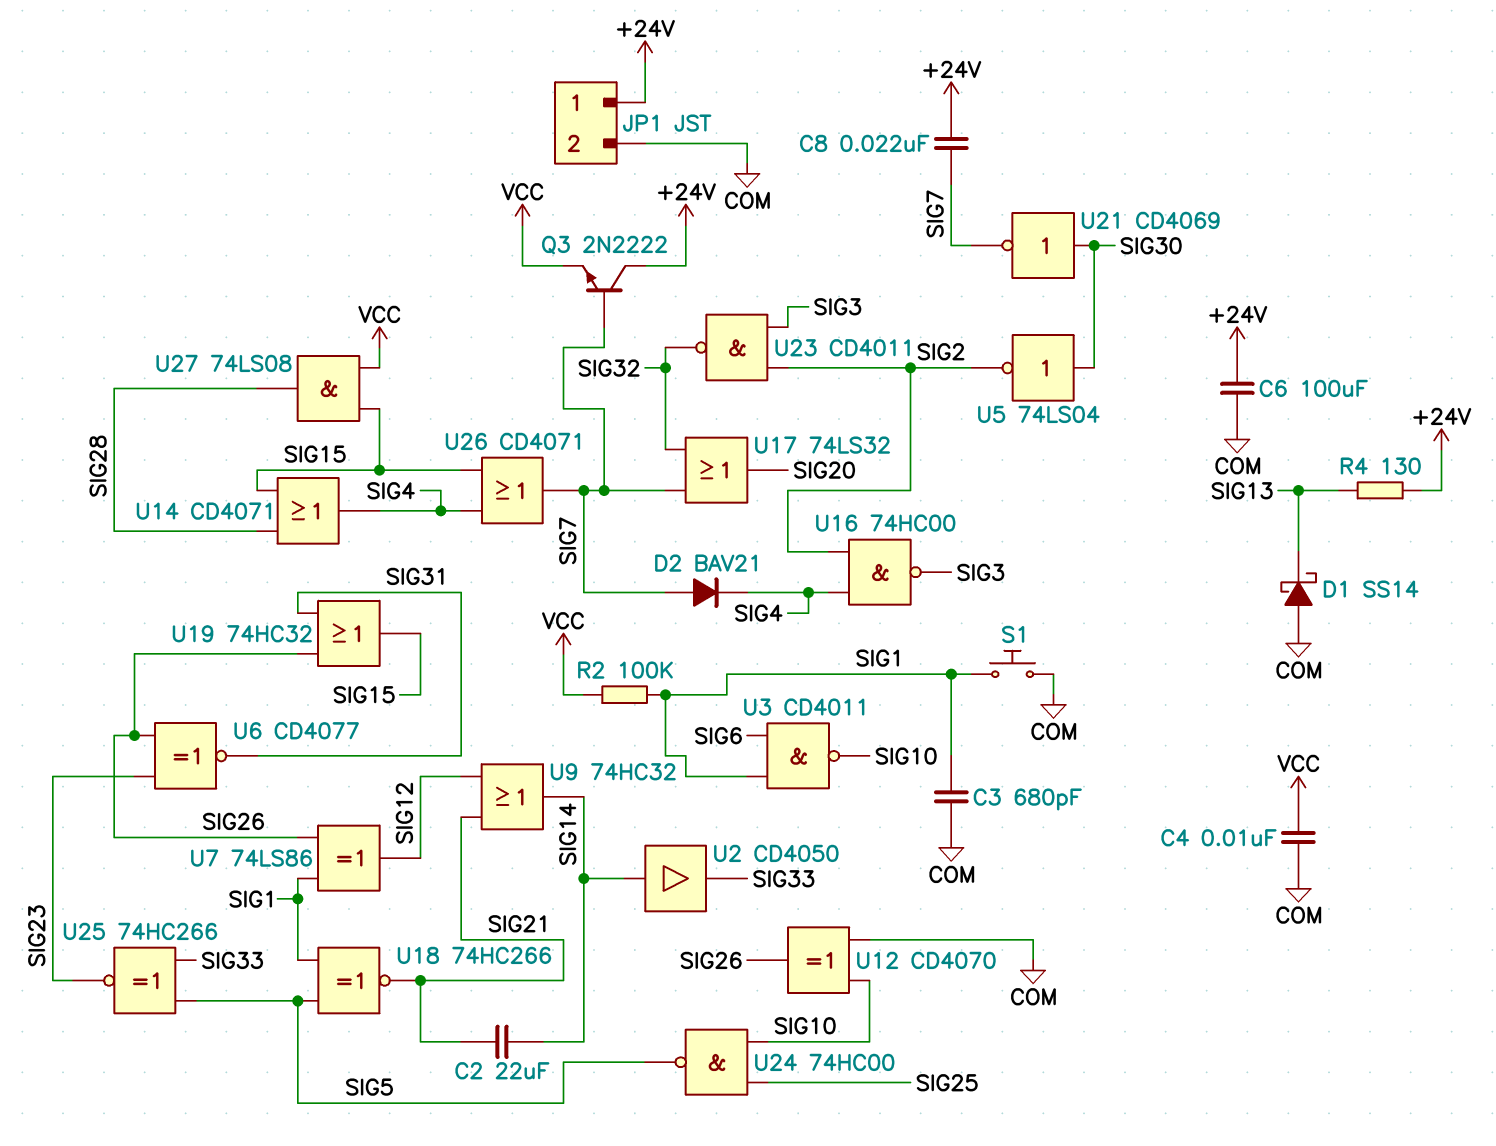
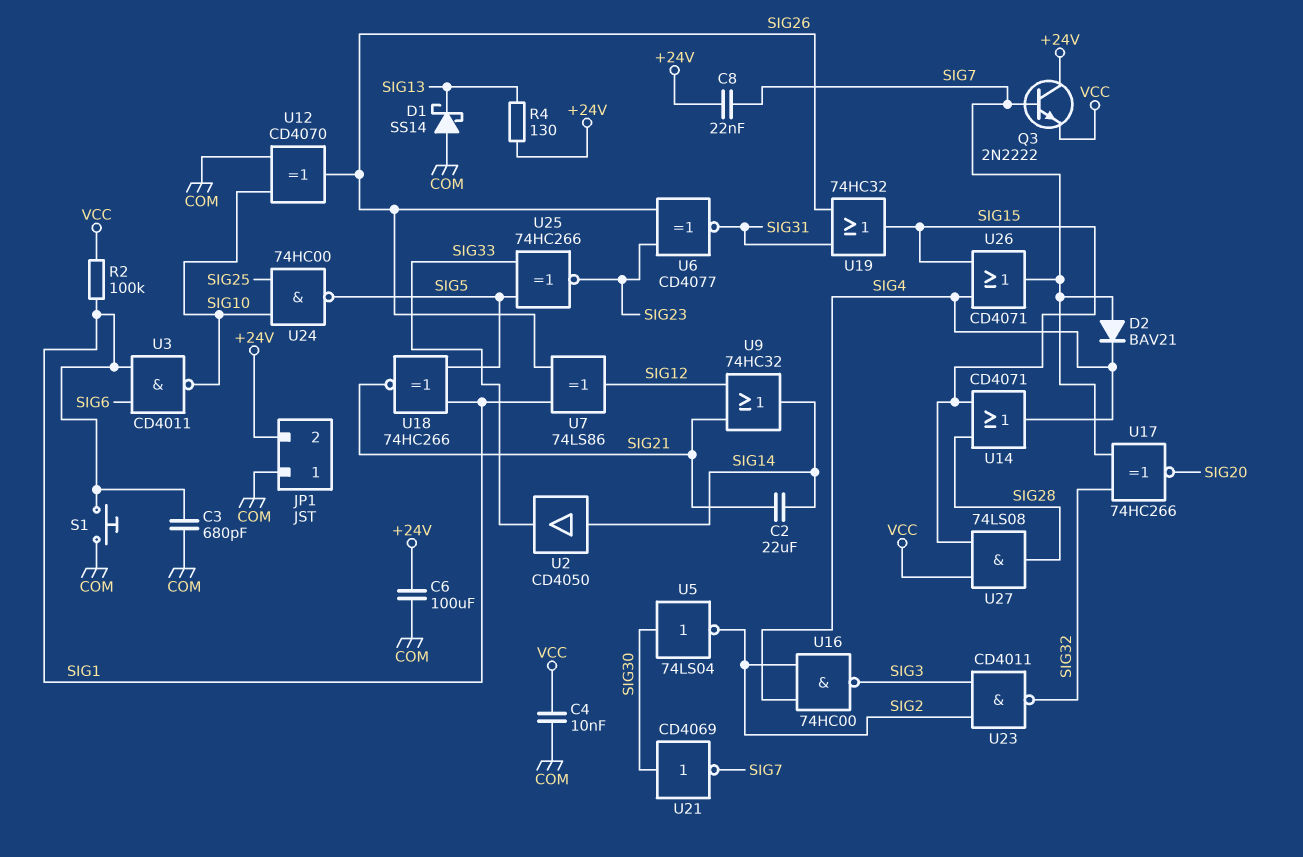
JP1 pin 1: +24V -> COM
JP1 pin 2: COM -> +24V
U17: OR 74LS32 (in SIG7, in SIG32, out SIG20) -> XNOR 74HC266 (in SIG7, in SIG32, out SIG20)

